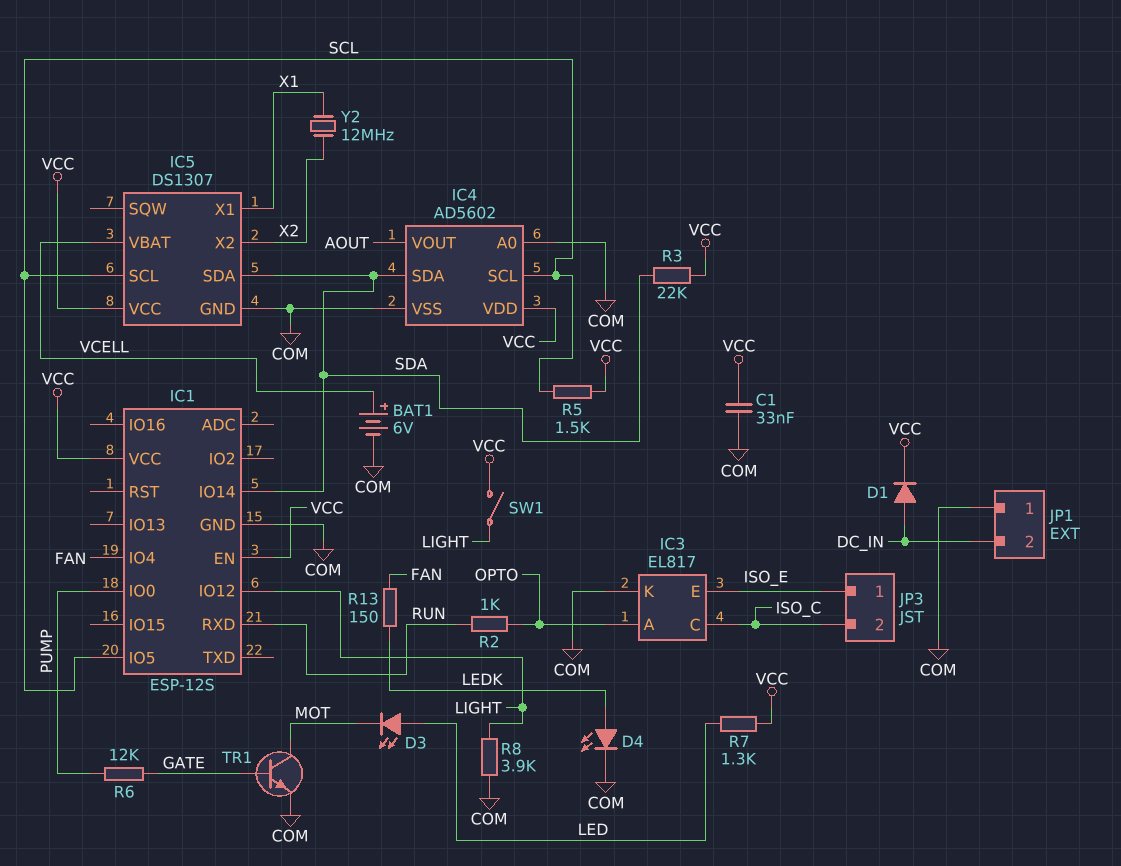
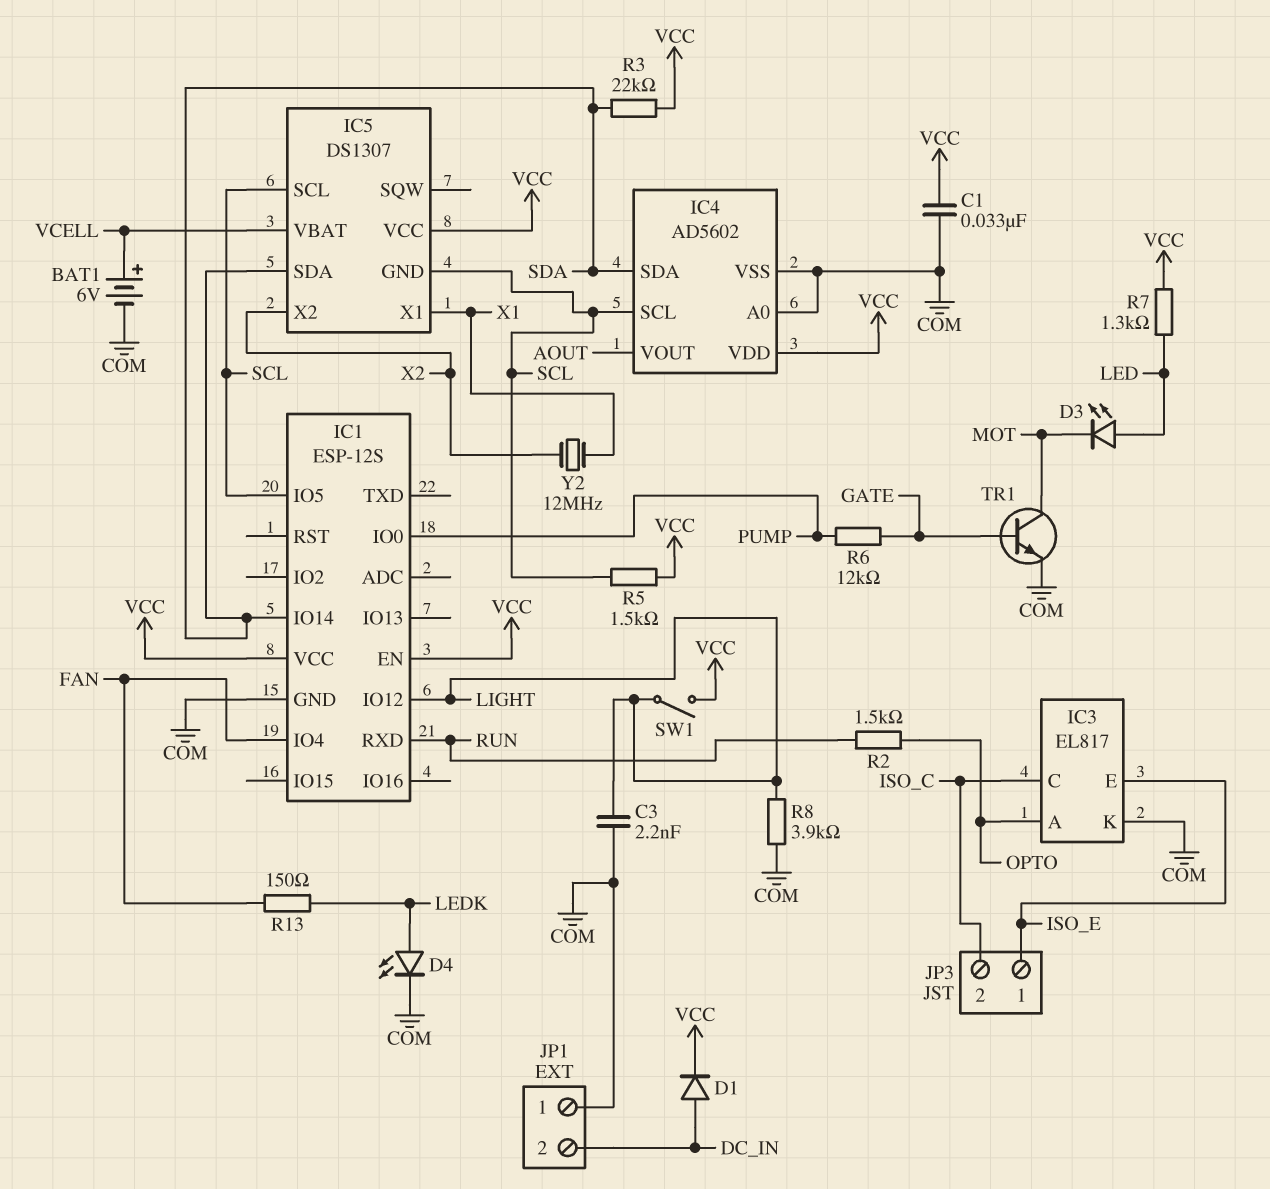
C3: none -> 2.2nF (COM, LIGHT)
IC5 pin GND: COM -> SCL
R2: 1k (OPTO, RUN) -> 1.5k (OPTO, RUN)

